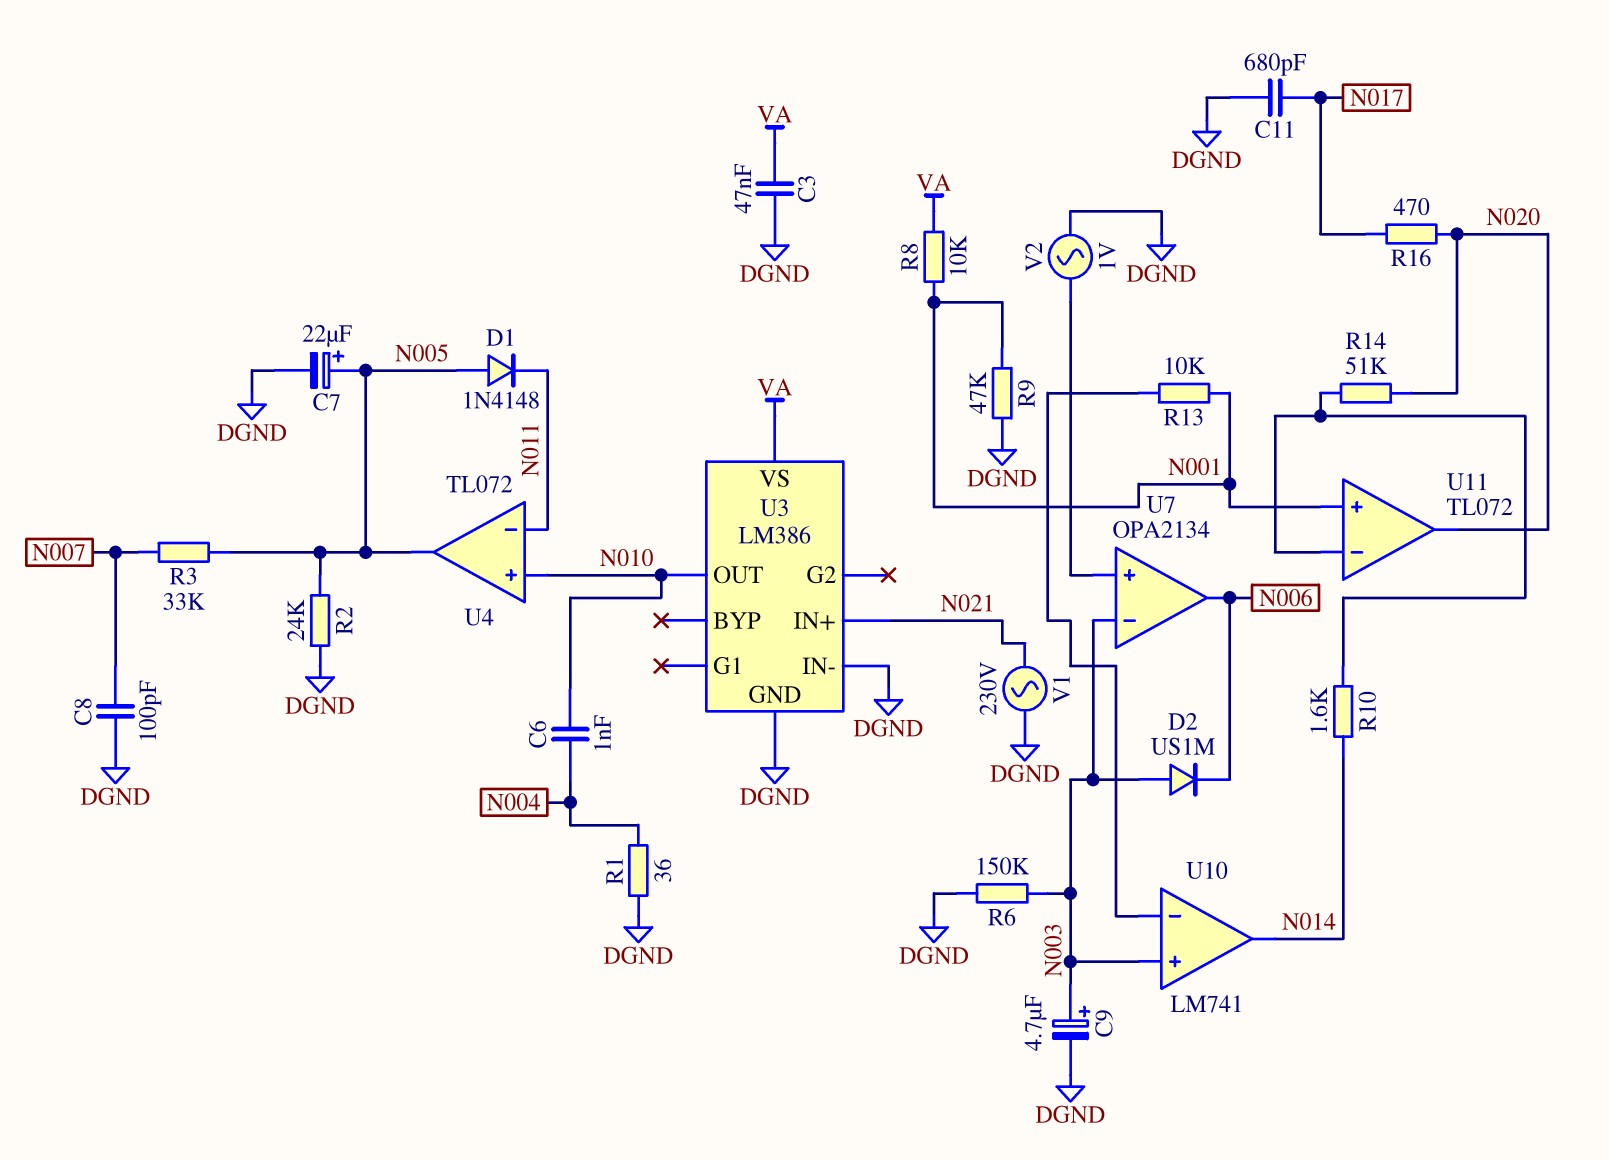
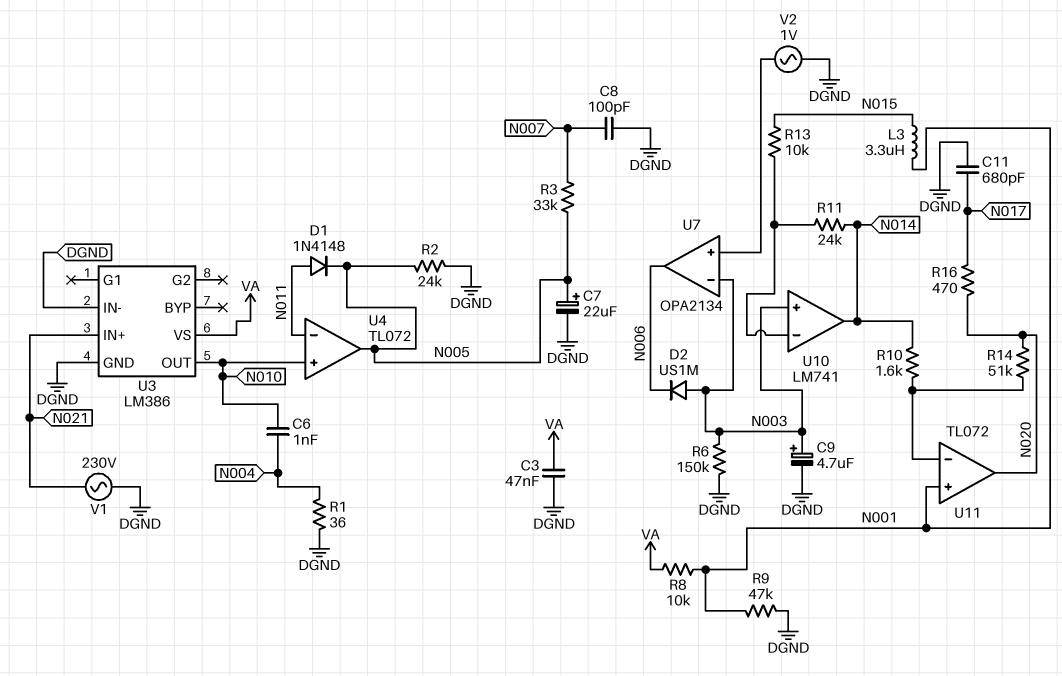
D1: diode 1N4148 (A N005, K N011) -> diode 1N4148 (A N011, K N005)
L3: none -> 3.3uH (N001, N015)
R11: none -> 24k (N014, U10/in-)
R13: 10k (N001, U10/in-) -> 10k (N015, U10/in-)

